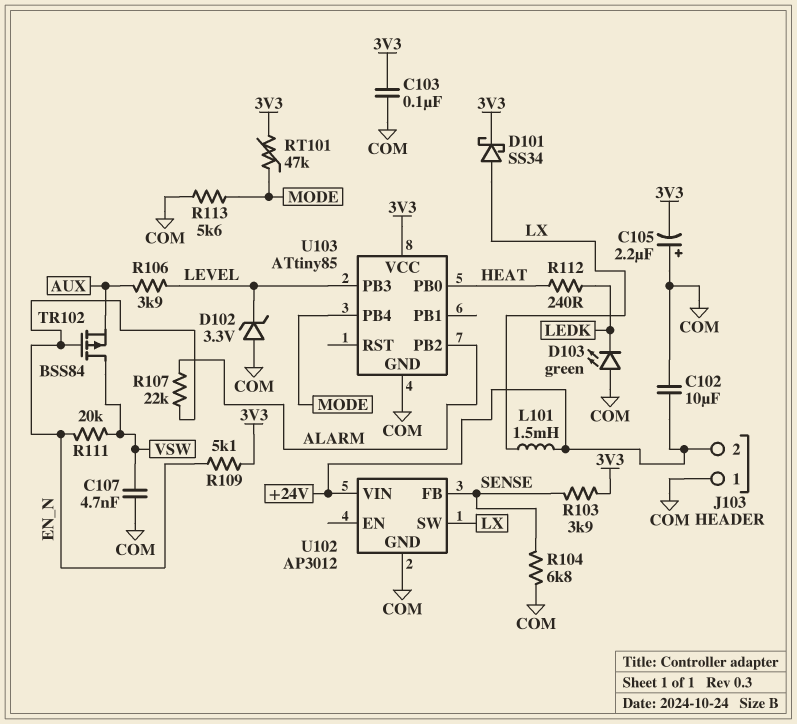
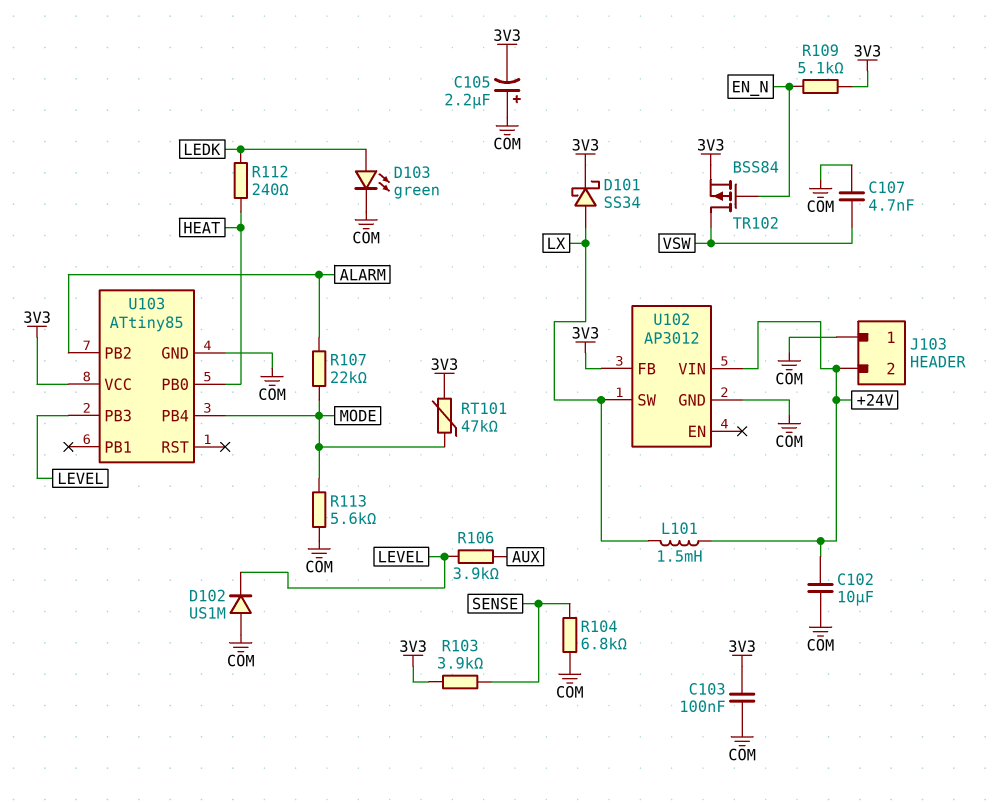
D102: zener 3.3V (A COM, K LEVEL) -> diode US1M (A COM, K LEVEL)
D103: LED green (A COM, K LEDK) -> LED green (A LEDK, K COM)
R107: 22k (ALARM, EN_N) -> 22k (ALARM, MODE)
R111: 20k (EN_N, VSW) -> none
TR102: PMOS BSS84 (G EN_N, D VSW, S AUX) -> PMOS BSS84 (G EN_N, D VSW, S 3V3)
U102 pin FB: SENSE -> 3V3

